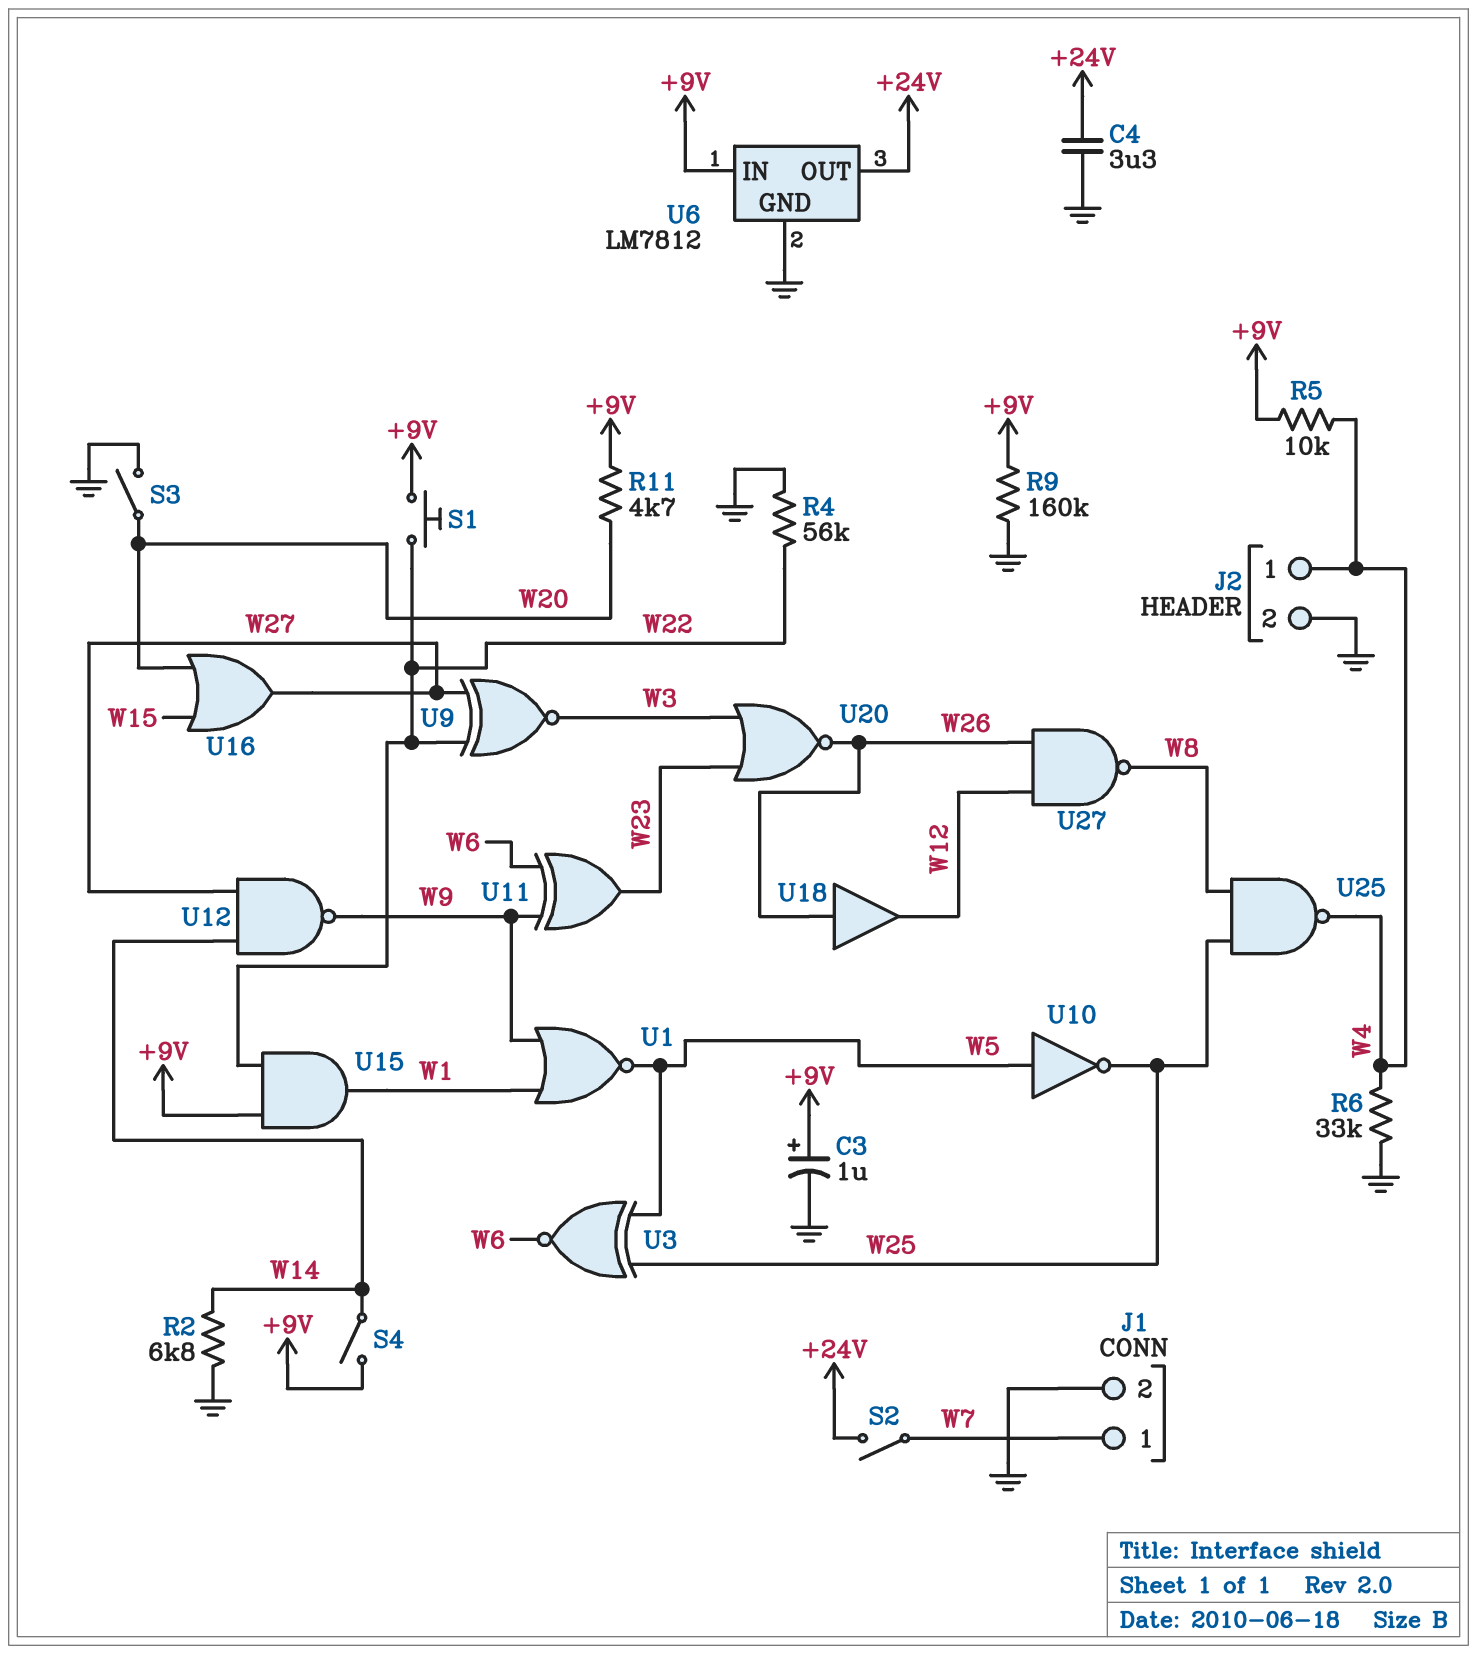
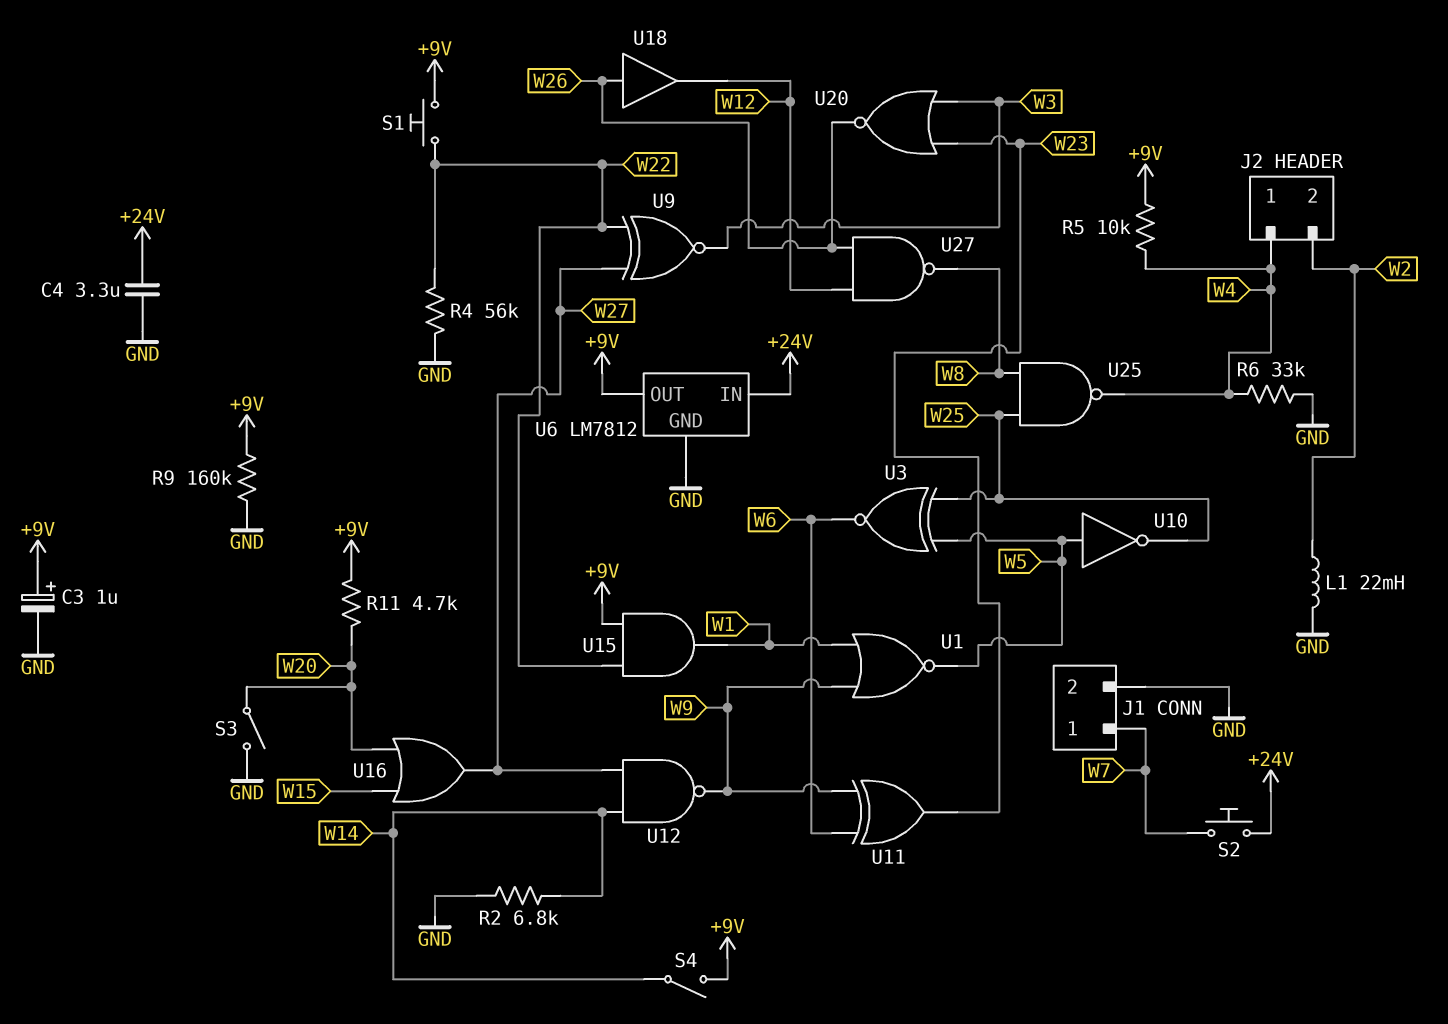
J2 pin 2: GND -> W2
L1: none -> 22mH (GND, W2)
S2: switch (+24V, W7) -> button (+24V, W7)
U6 pin IN: +9V -> +24V
U6 pin OUT: +24V -> +9V

